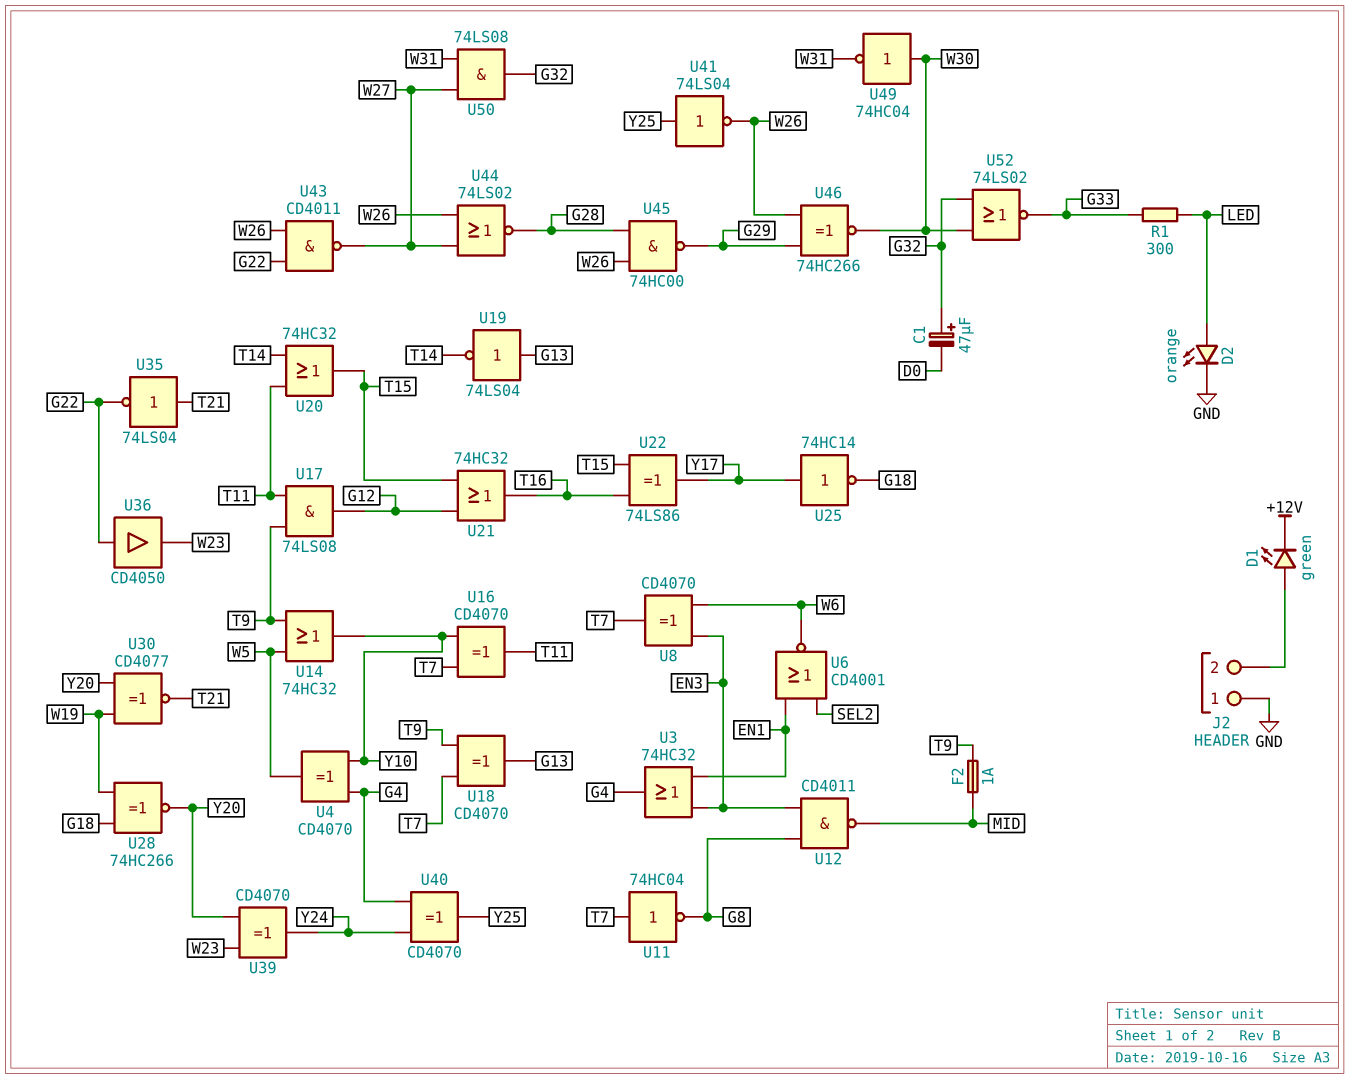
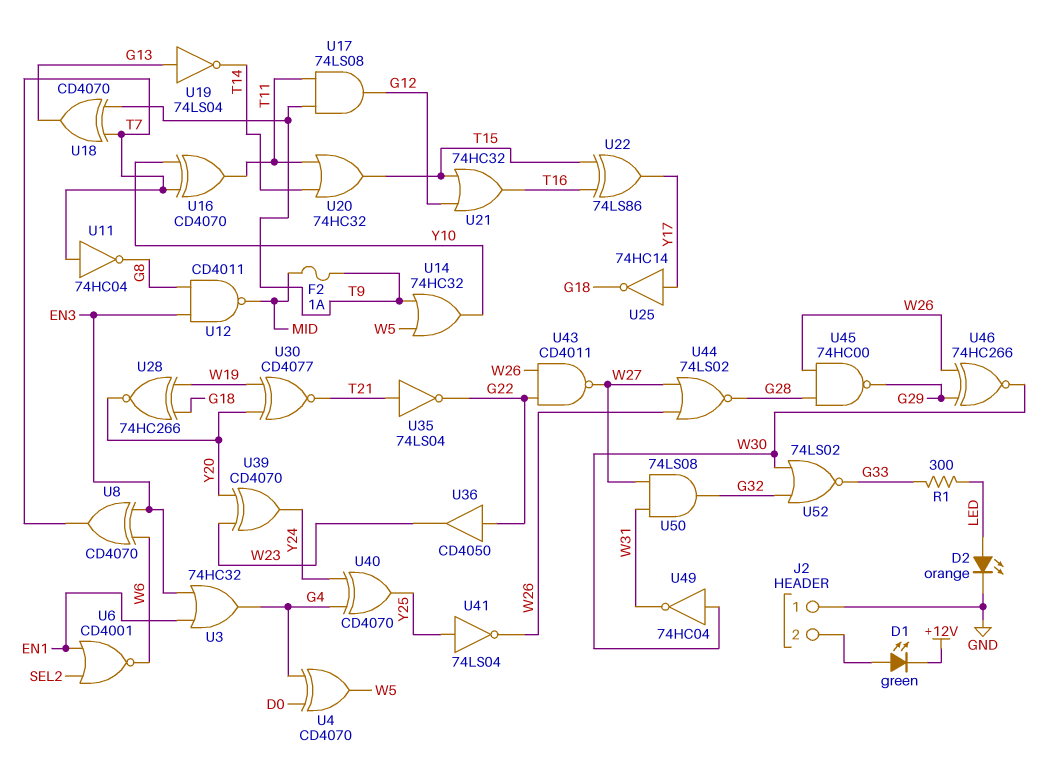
C1: 47uF (plus G32, minus D0) -> none
U4: XOR CD4070 (in G4, in Y10, out W5) -> XOR CD4070 (in D0, in G4, out W5)

